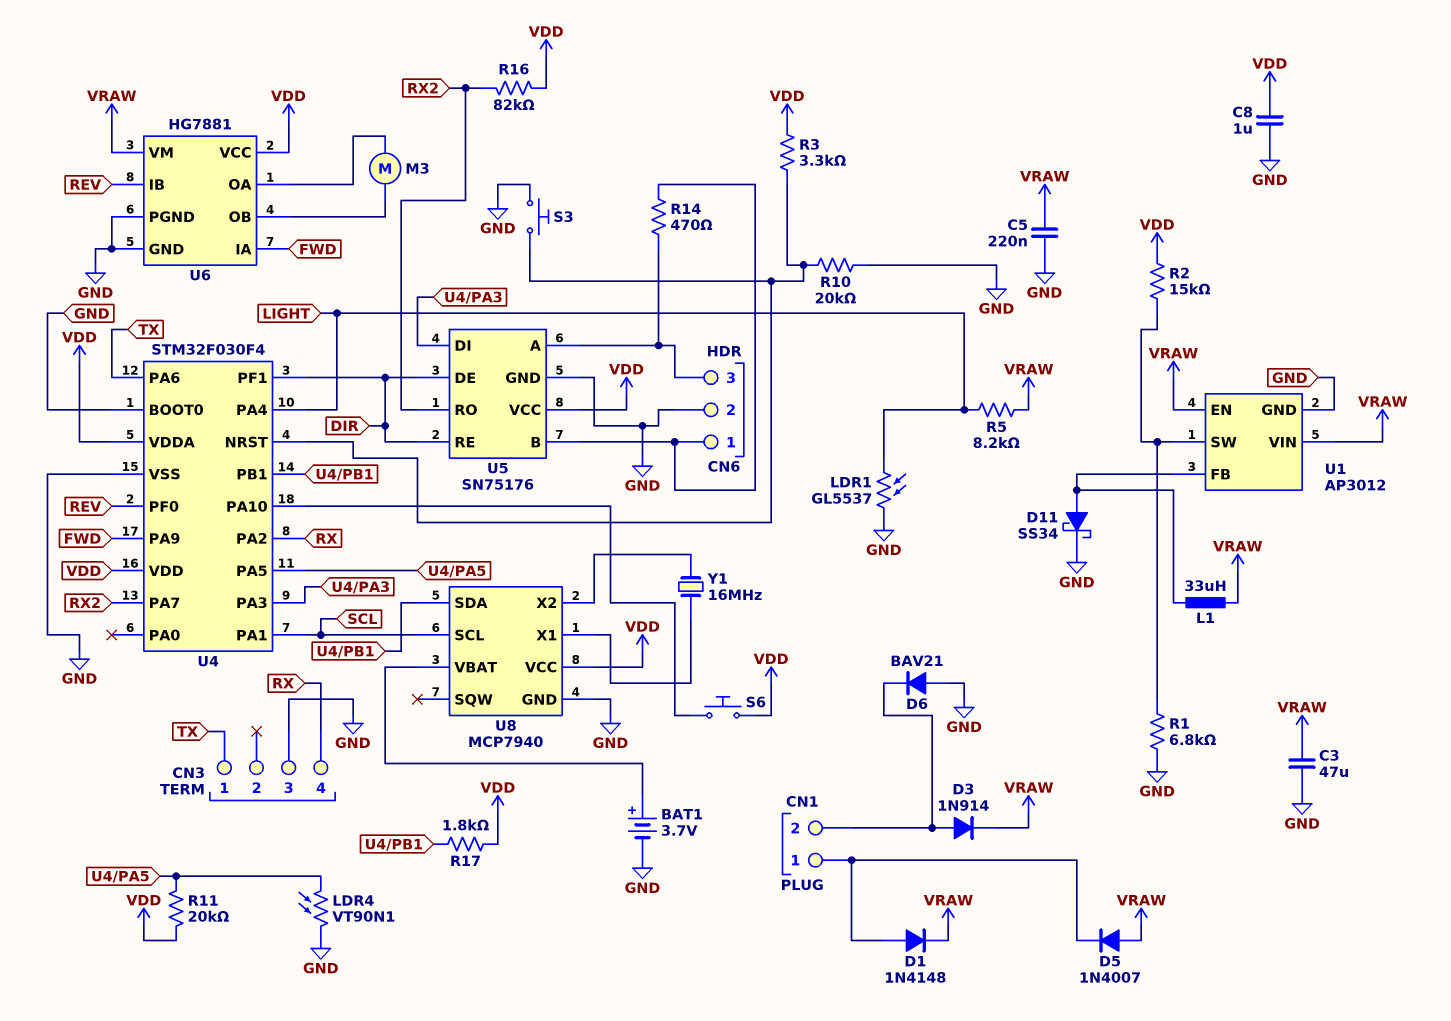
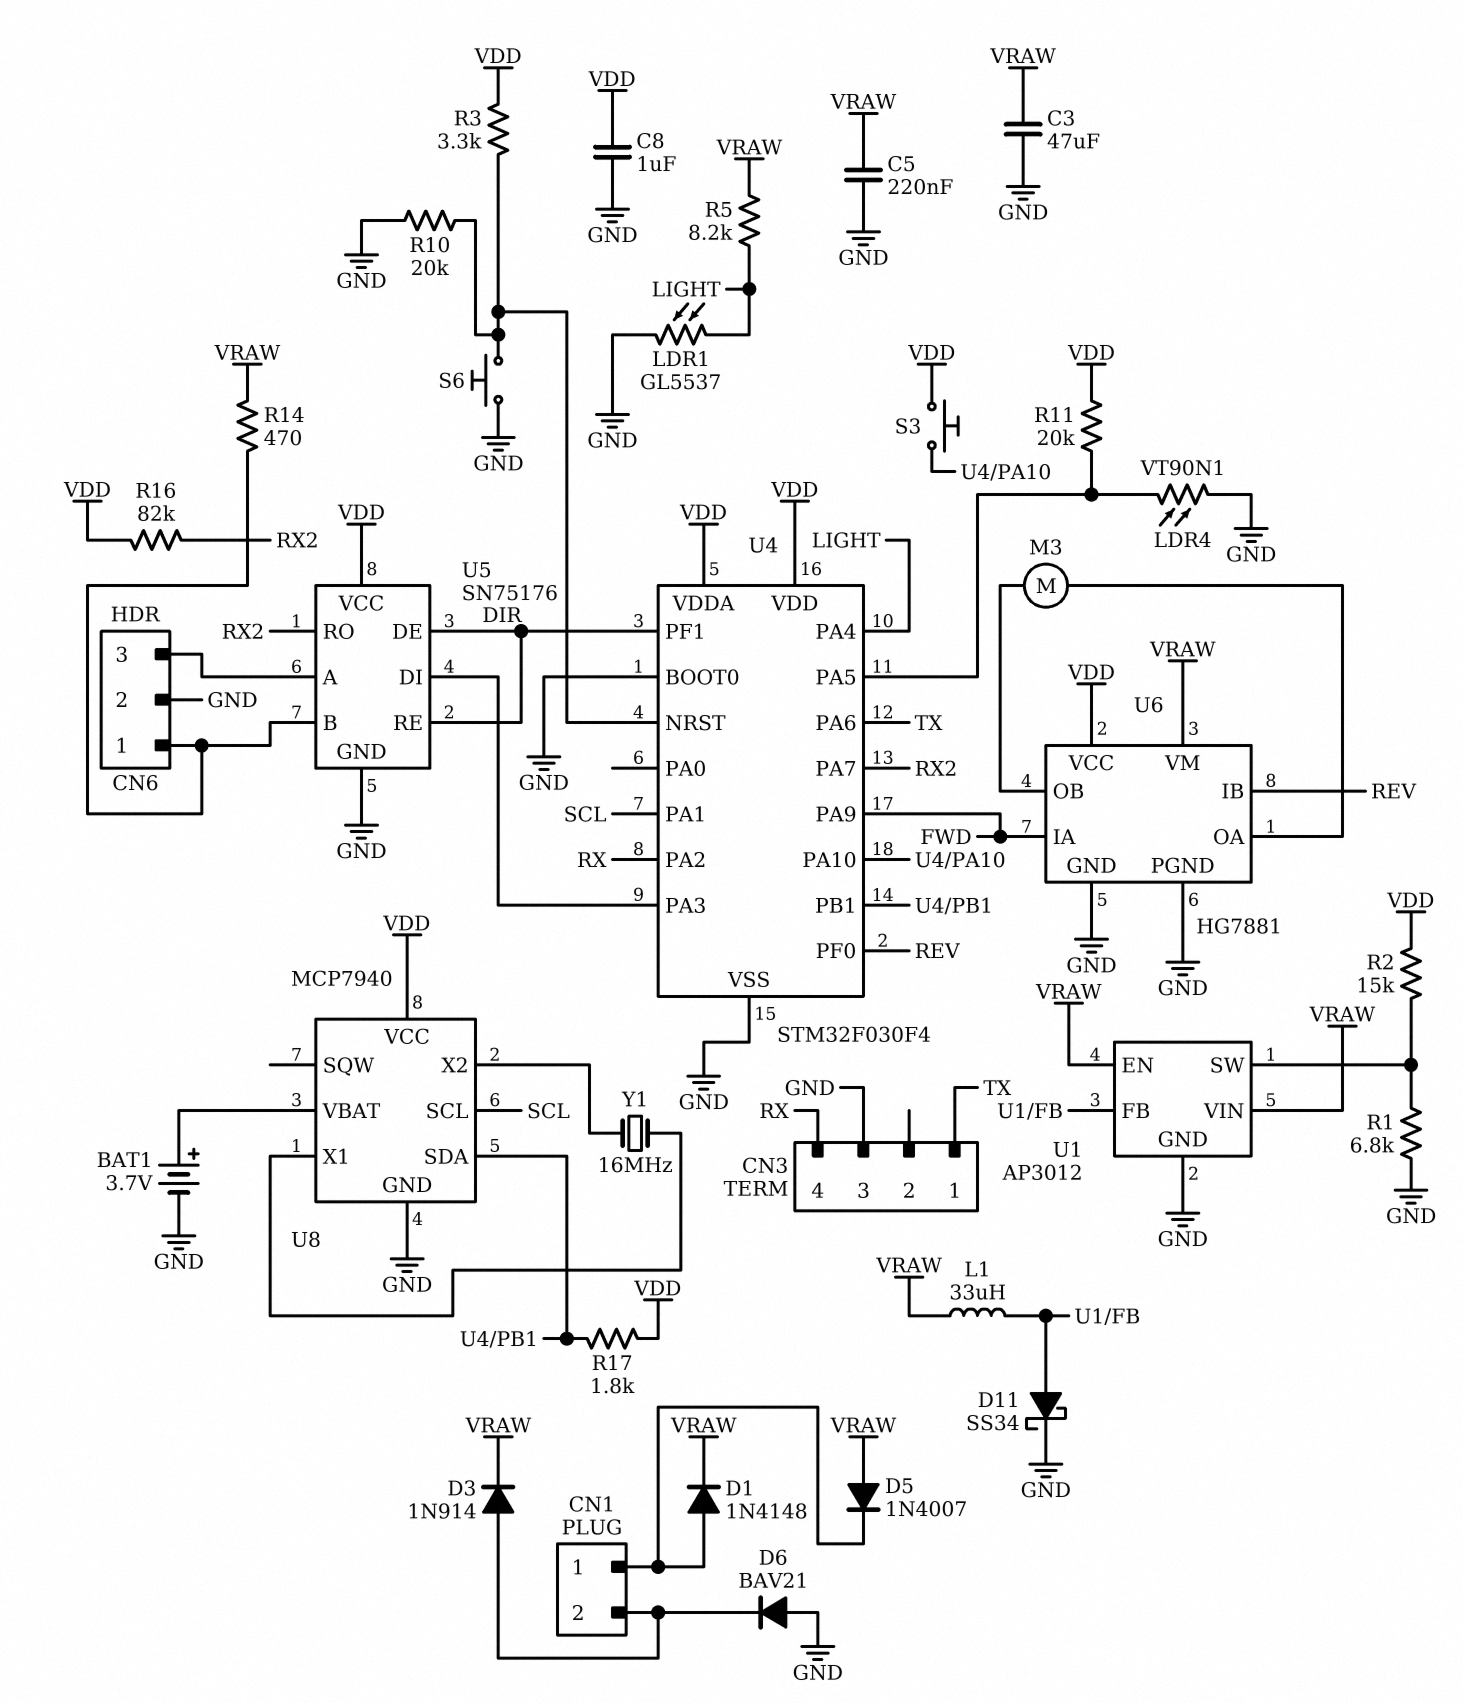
R14: 470 (CN6/1, CN6/3) -> 470 (CN6/1, VRAW)
S3: button (GND, U4/NRST) -> button (U4/PA10, VDD)
S6: button (U4/PA10, VDD) -> button (GND, U4/NRST)

